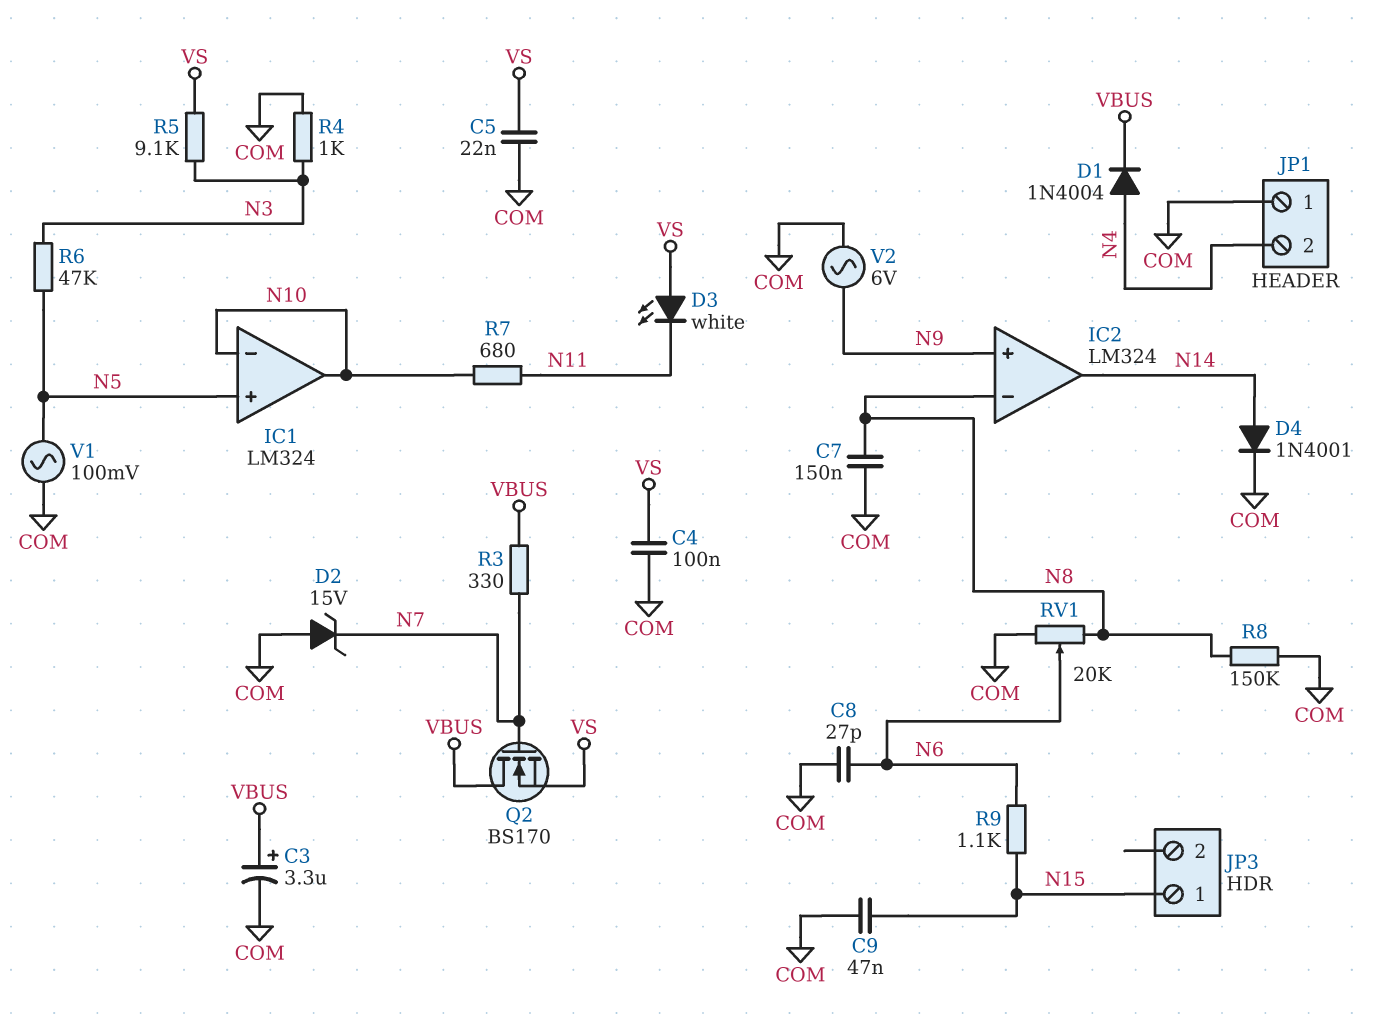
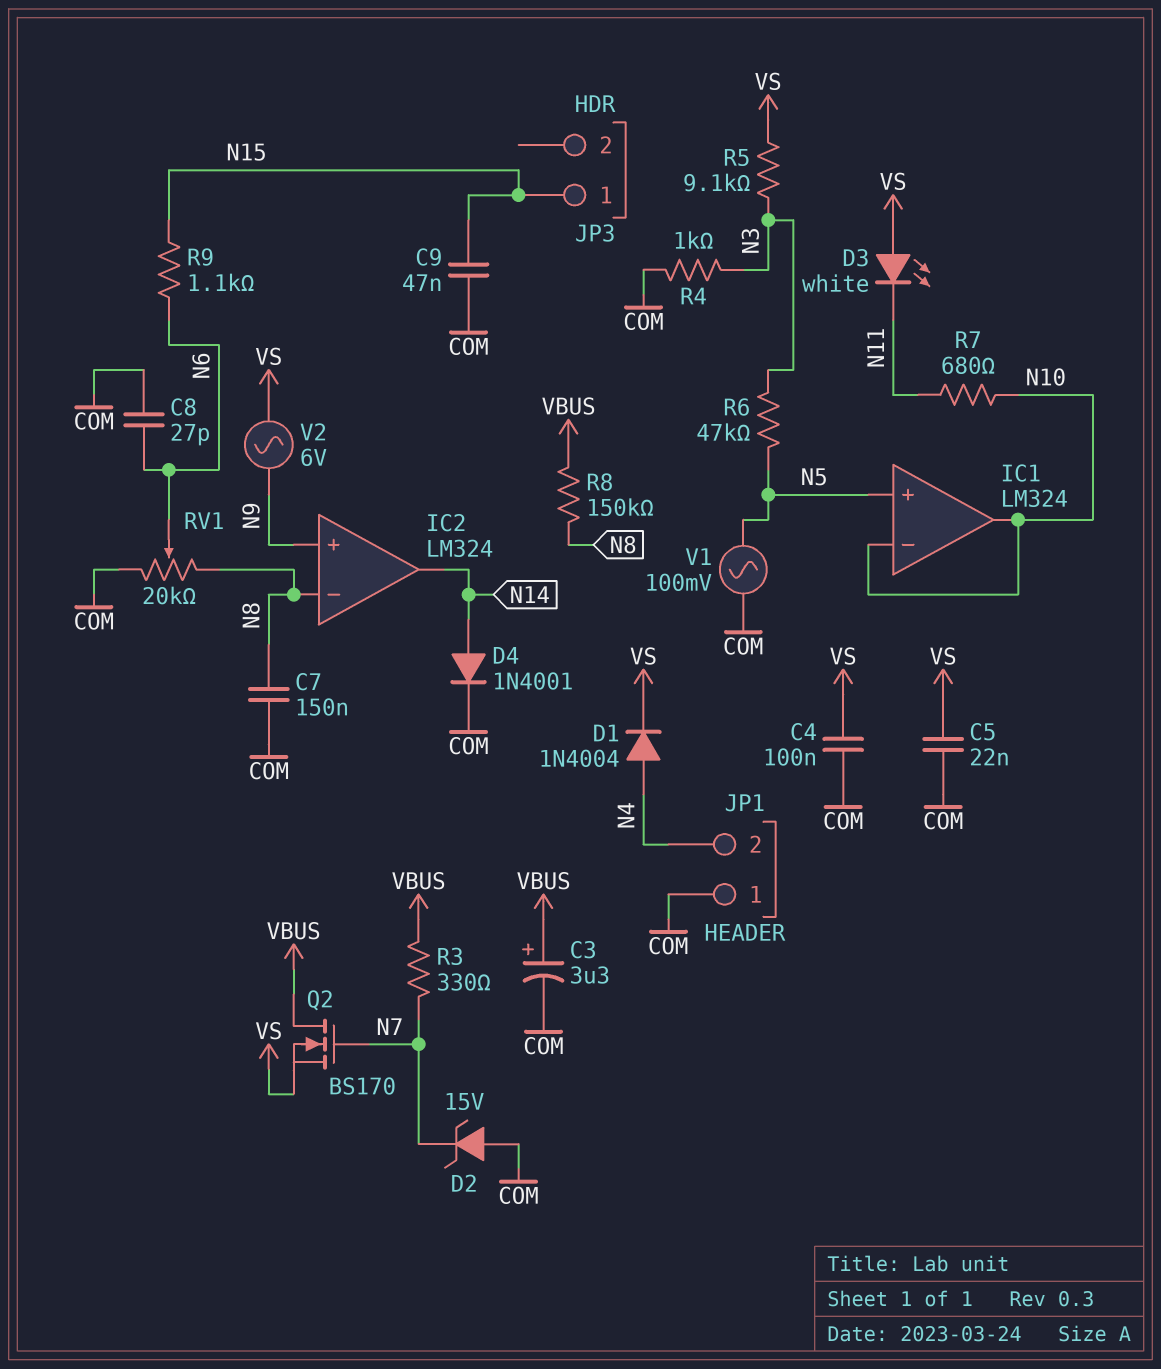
D1: diode 1N4004 (A N4, K VBUS) -> diode 1N4004 (A N4, K VS)
R8: 150k (COM, N8) -> 150k (N8, VBUS)
V2: AC 6V (COM, N9) -> AC 6V (N9, VS)

